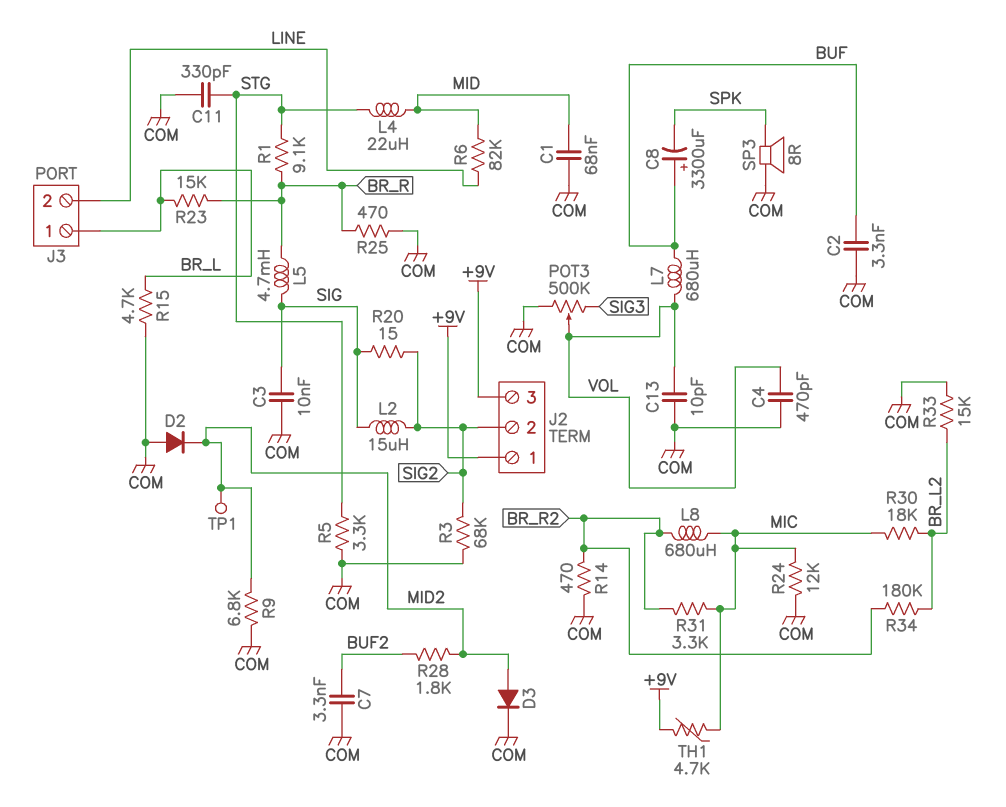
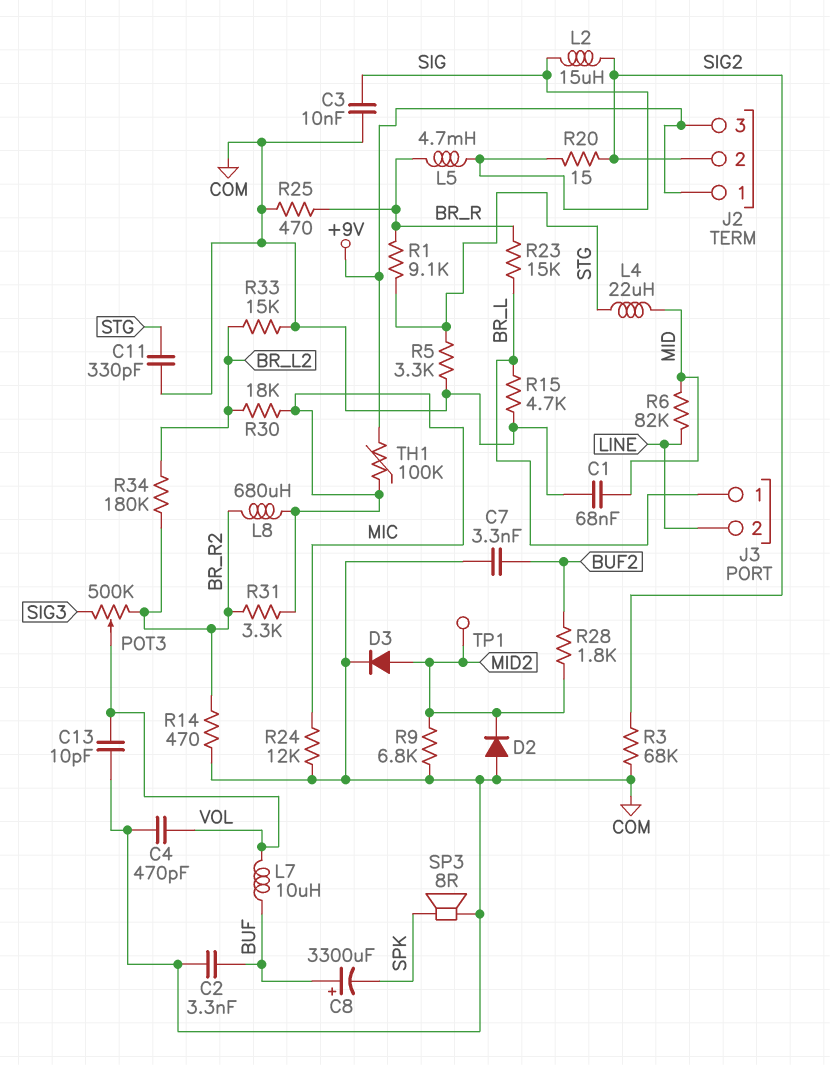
L7: 680uH (BUF, VOL) -> 10uH (BUF, VOL)
POT3: 500k (COM, SIG3, wiper VOL) -> 500k (BR_R2, SIG3, wiper VOL)
TH1: 4.7k (+9V, MIC) -> 100k (+9V, MIC)

